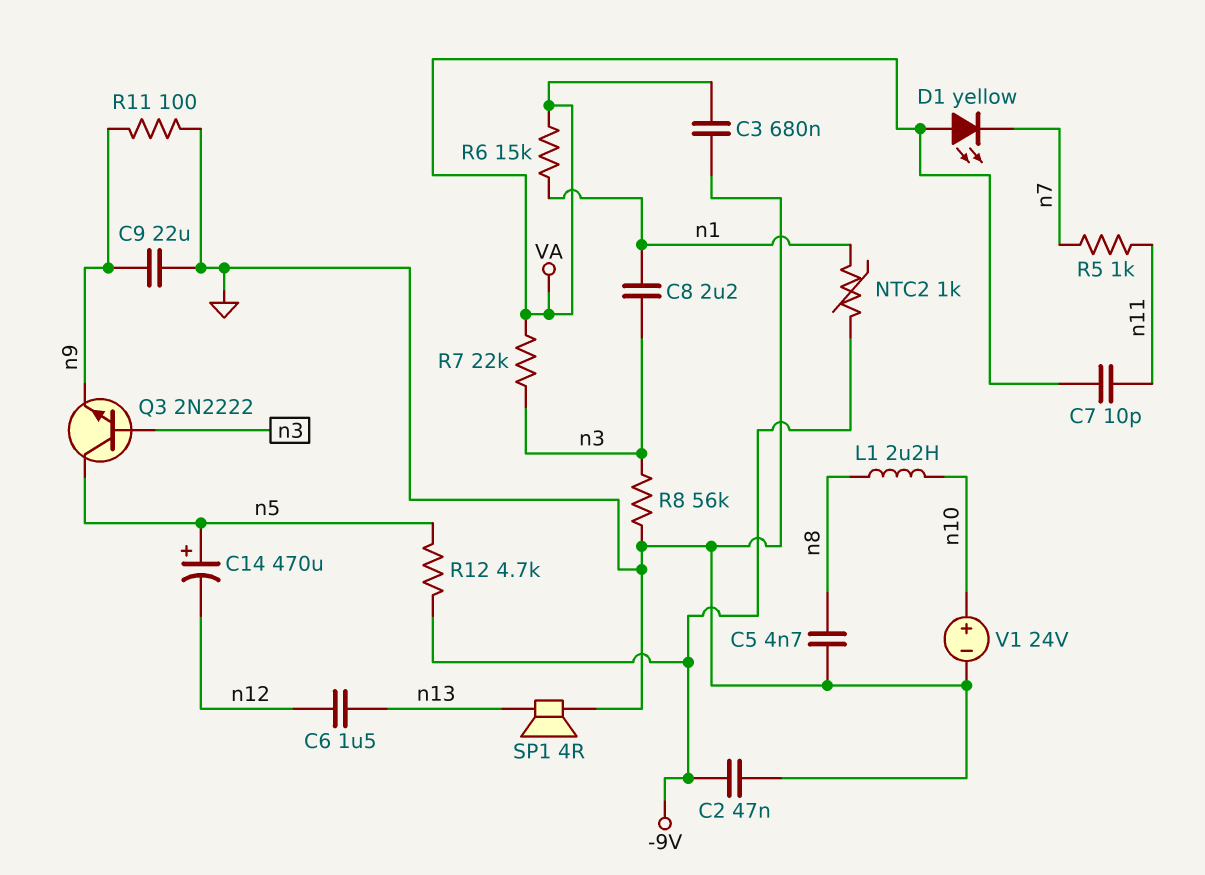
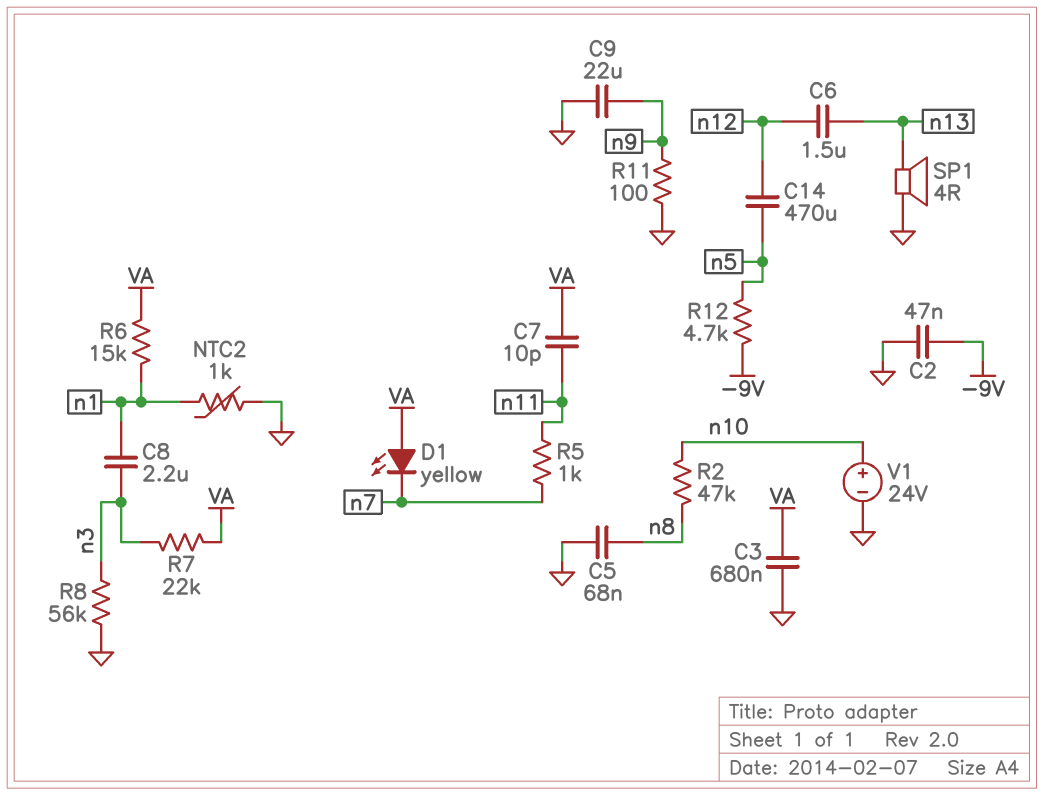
C5: 4.7nF (GND, n8) -> 68nF (GND, n8)
C14: 470uF (plus n5, minus n12) -> 470uF (n5, n12)
L1: 2.2uH (n8, n10) -> none
NTC2: 1k (-9V, n1) -> 1k (GND, n1)
Q3: NPN 2N2222 (B n3, C n5, E n9) -> none
R2: none -> 47k (n8, n10)

